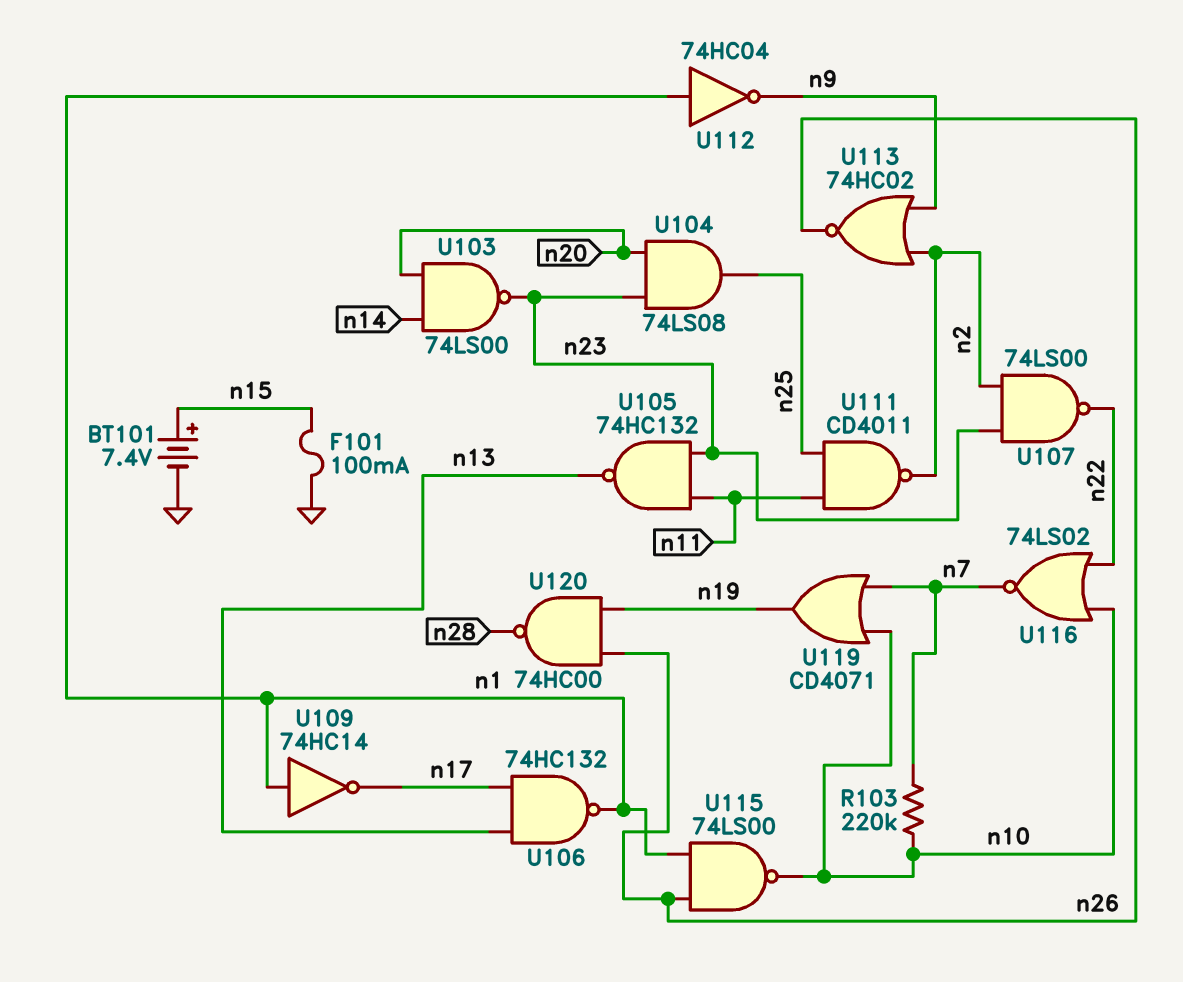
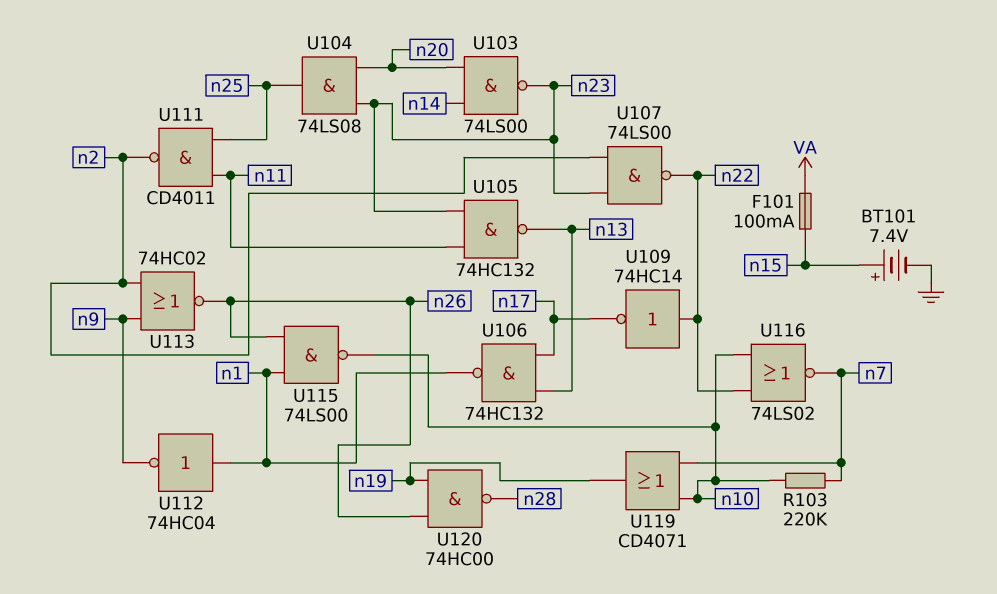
F101: 100mA (GND, n15) -> 100mA (VA, n15)
U109: NOT 74HC14 (in n1, out n17) -> NOT 74HC14 (in n22, out n17)

